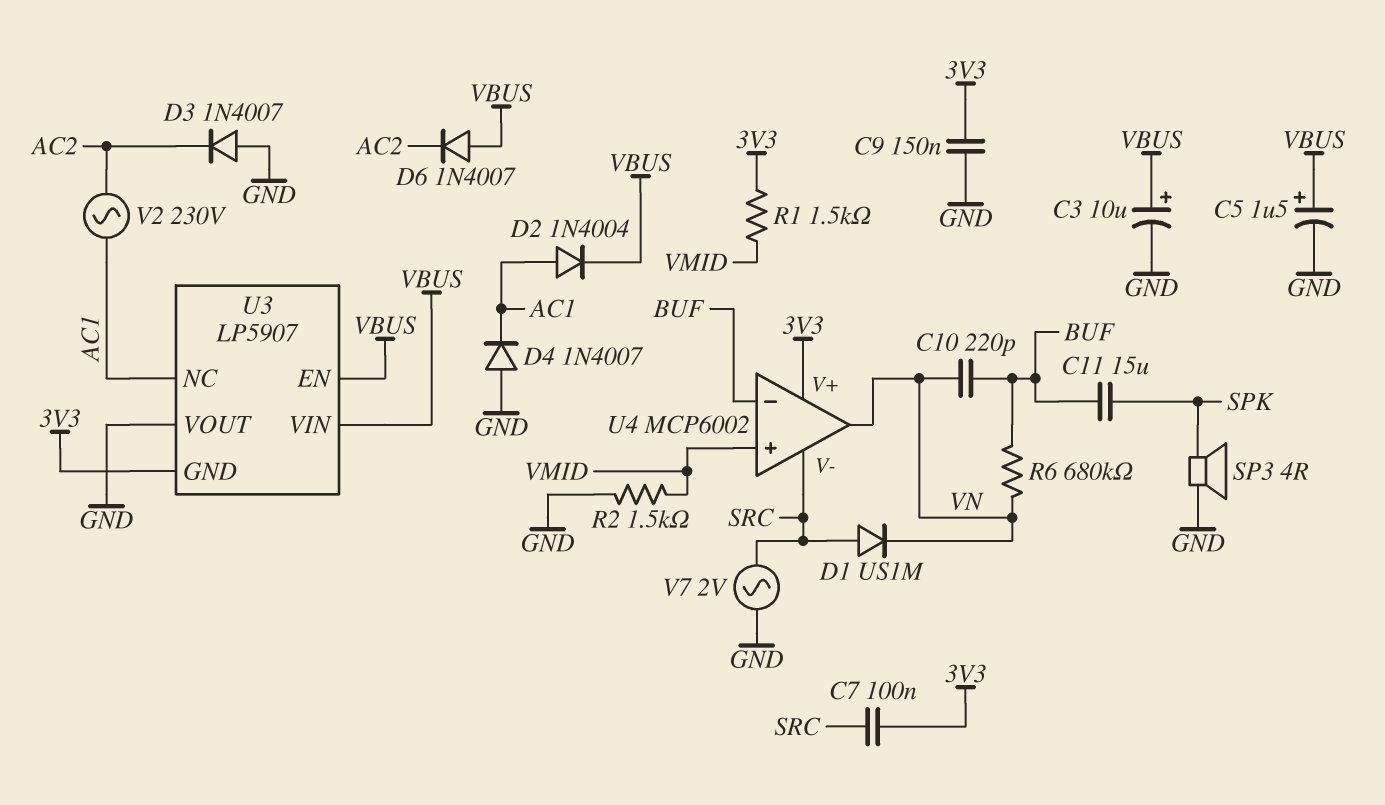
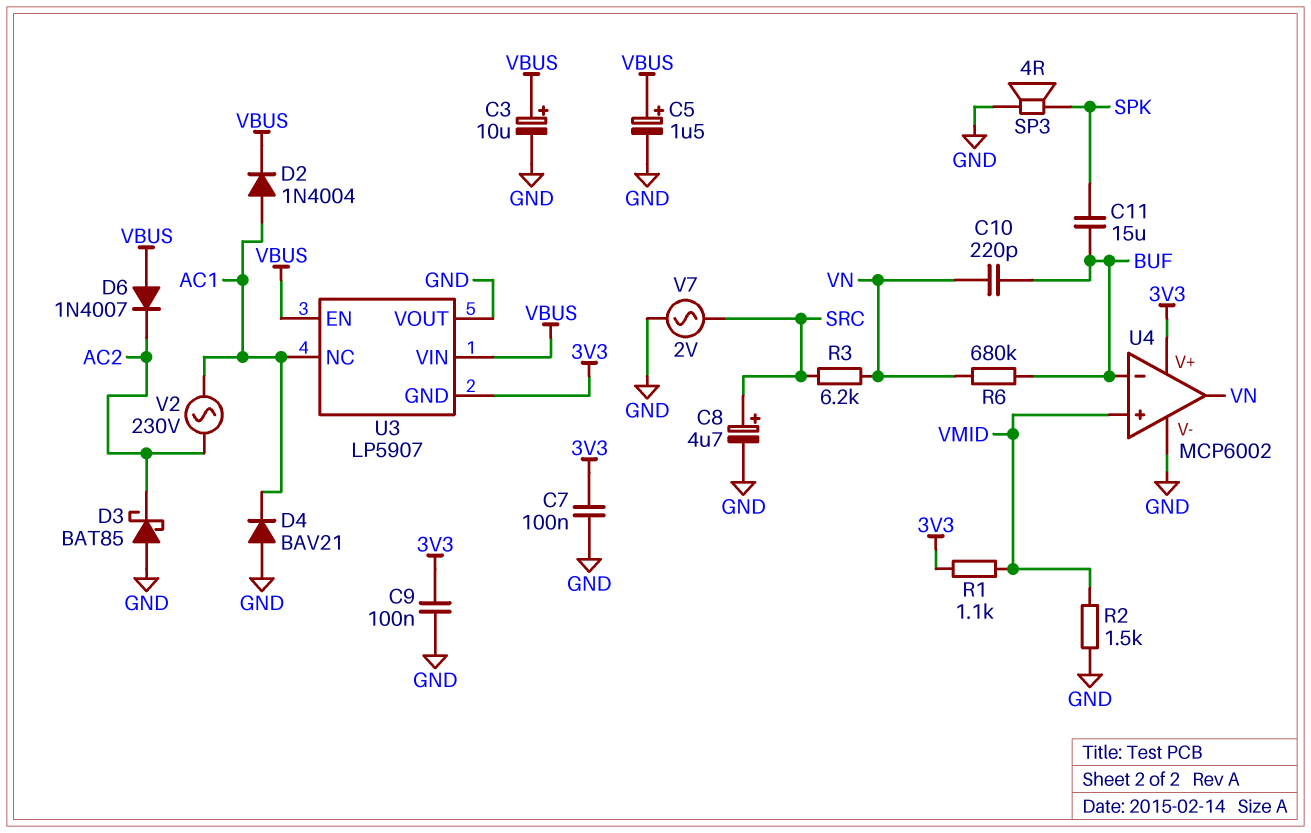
C7: 100nF (3V3, SRC) -> 100nF (3V3, GND)
C8: none -> 4.7uF (plus SRC, minus GND)
C9: 150nF (3V3, GND) -> 100nF (3V3, GND)
D1: diode US1M (A SRC, K VN) -> none
D3: diode 1N4007 (A GND, K AC2) -> schottky BAT85 (A GND, K AC2)
D4: diode 1N4007 (A GND, K AC1) -> diode BAV21 (A GND, K AC1)
R1: 1.5k (3V3, VMID) -> 1.1k (3V3, VMID)
R3: none -> 6.2k (SRC, VN)
U4 pin V-: SRC -> GND

